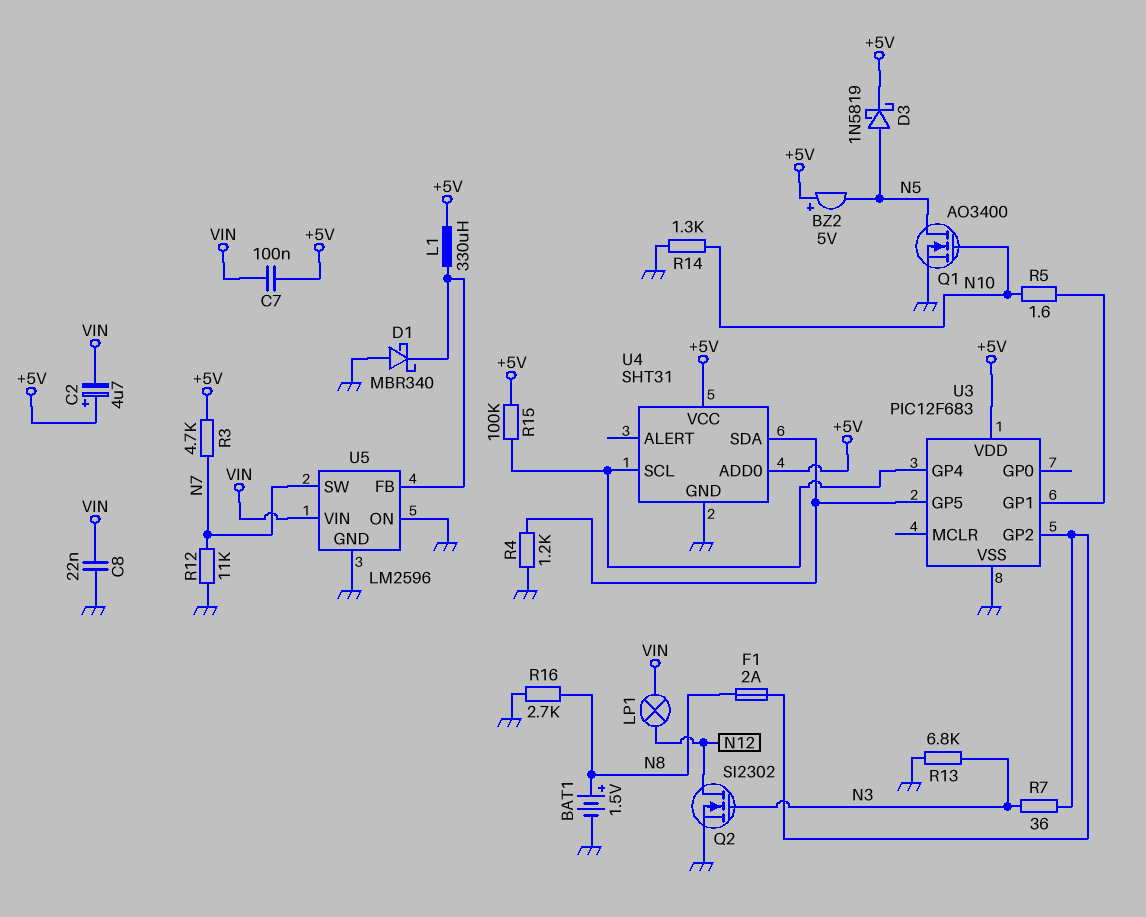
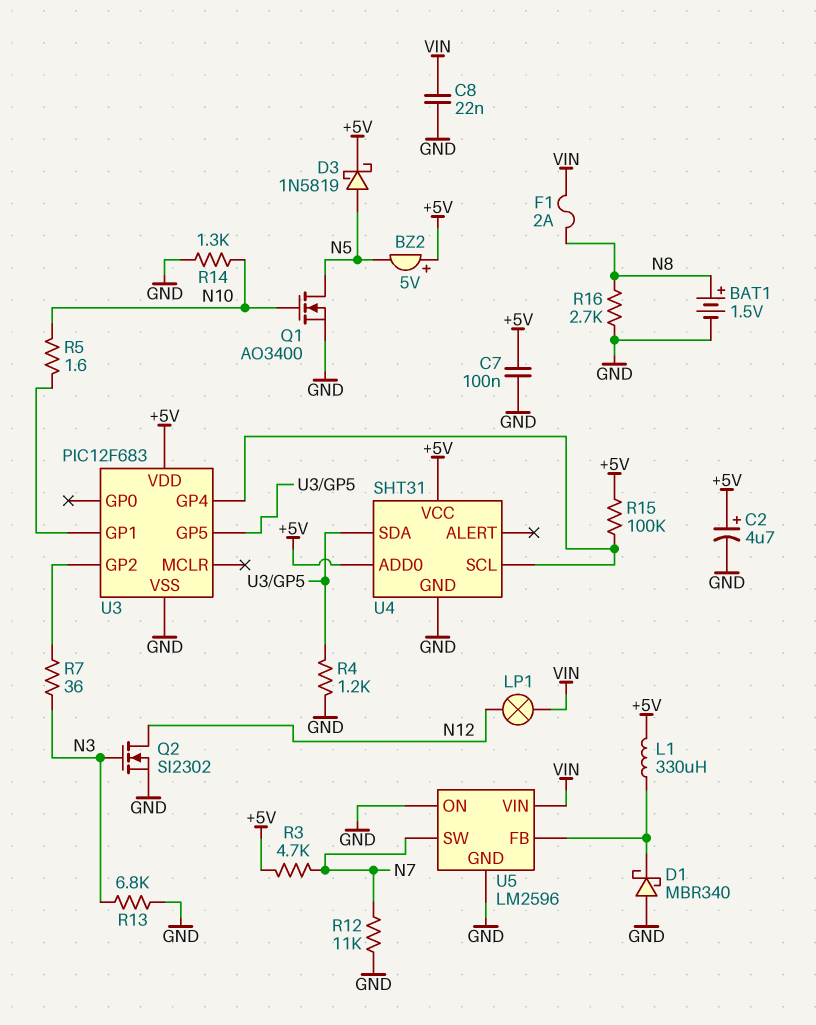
C2: 4.7uF (plus +5V, minus VIN) -> 4.7uF (plus +5V, minus GND)
C7: 100nF (+5V, VIN) -> 100nF (+5V, GND)
F1: 2A (N8, U3/GP2) -> 2A (N8, VIN)

